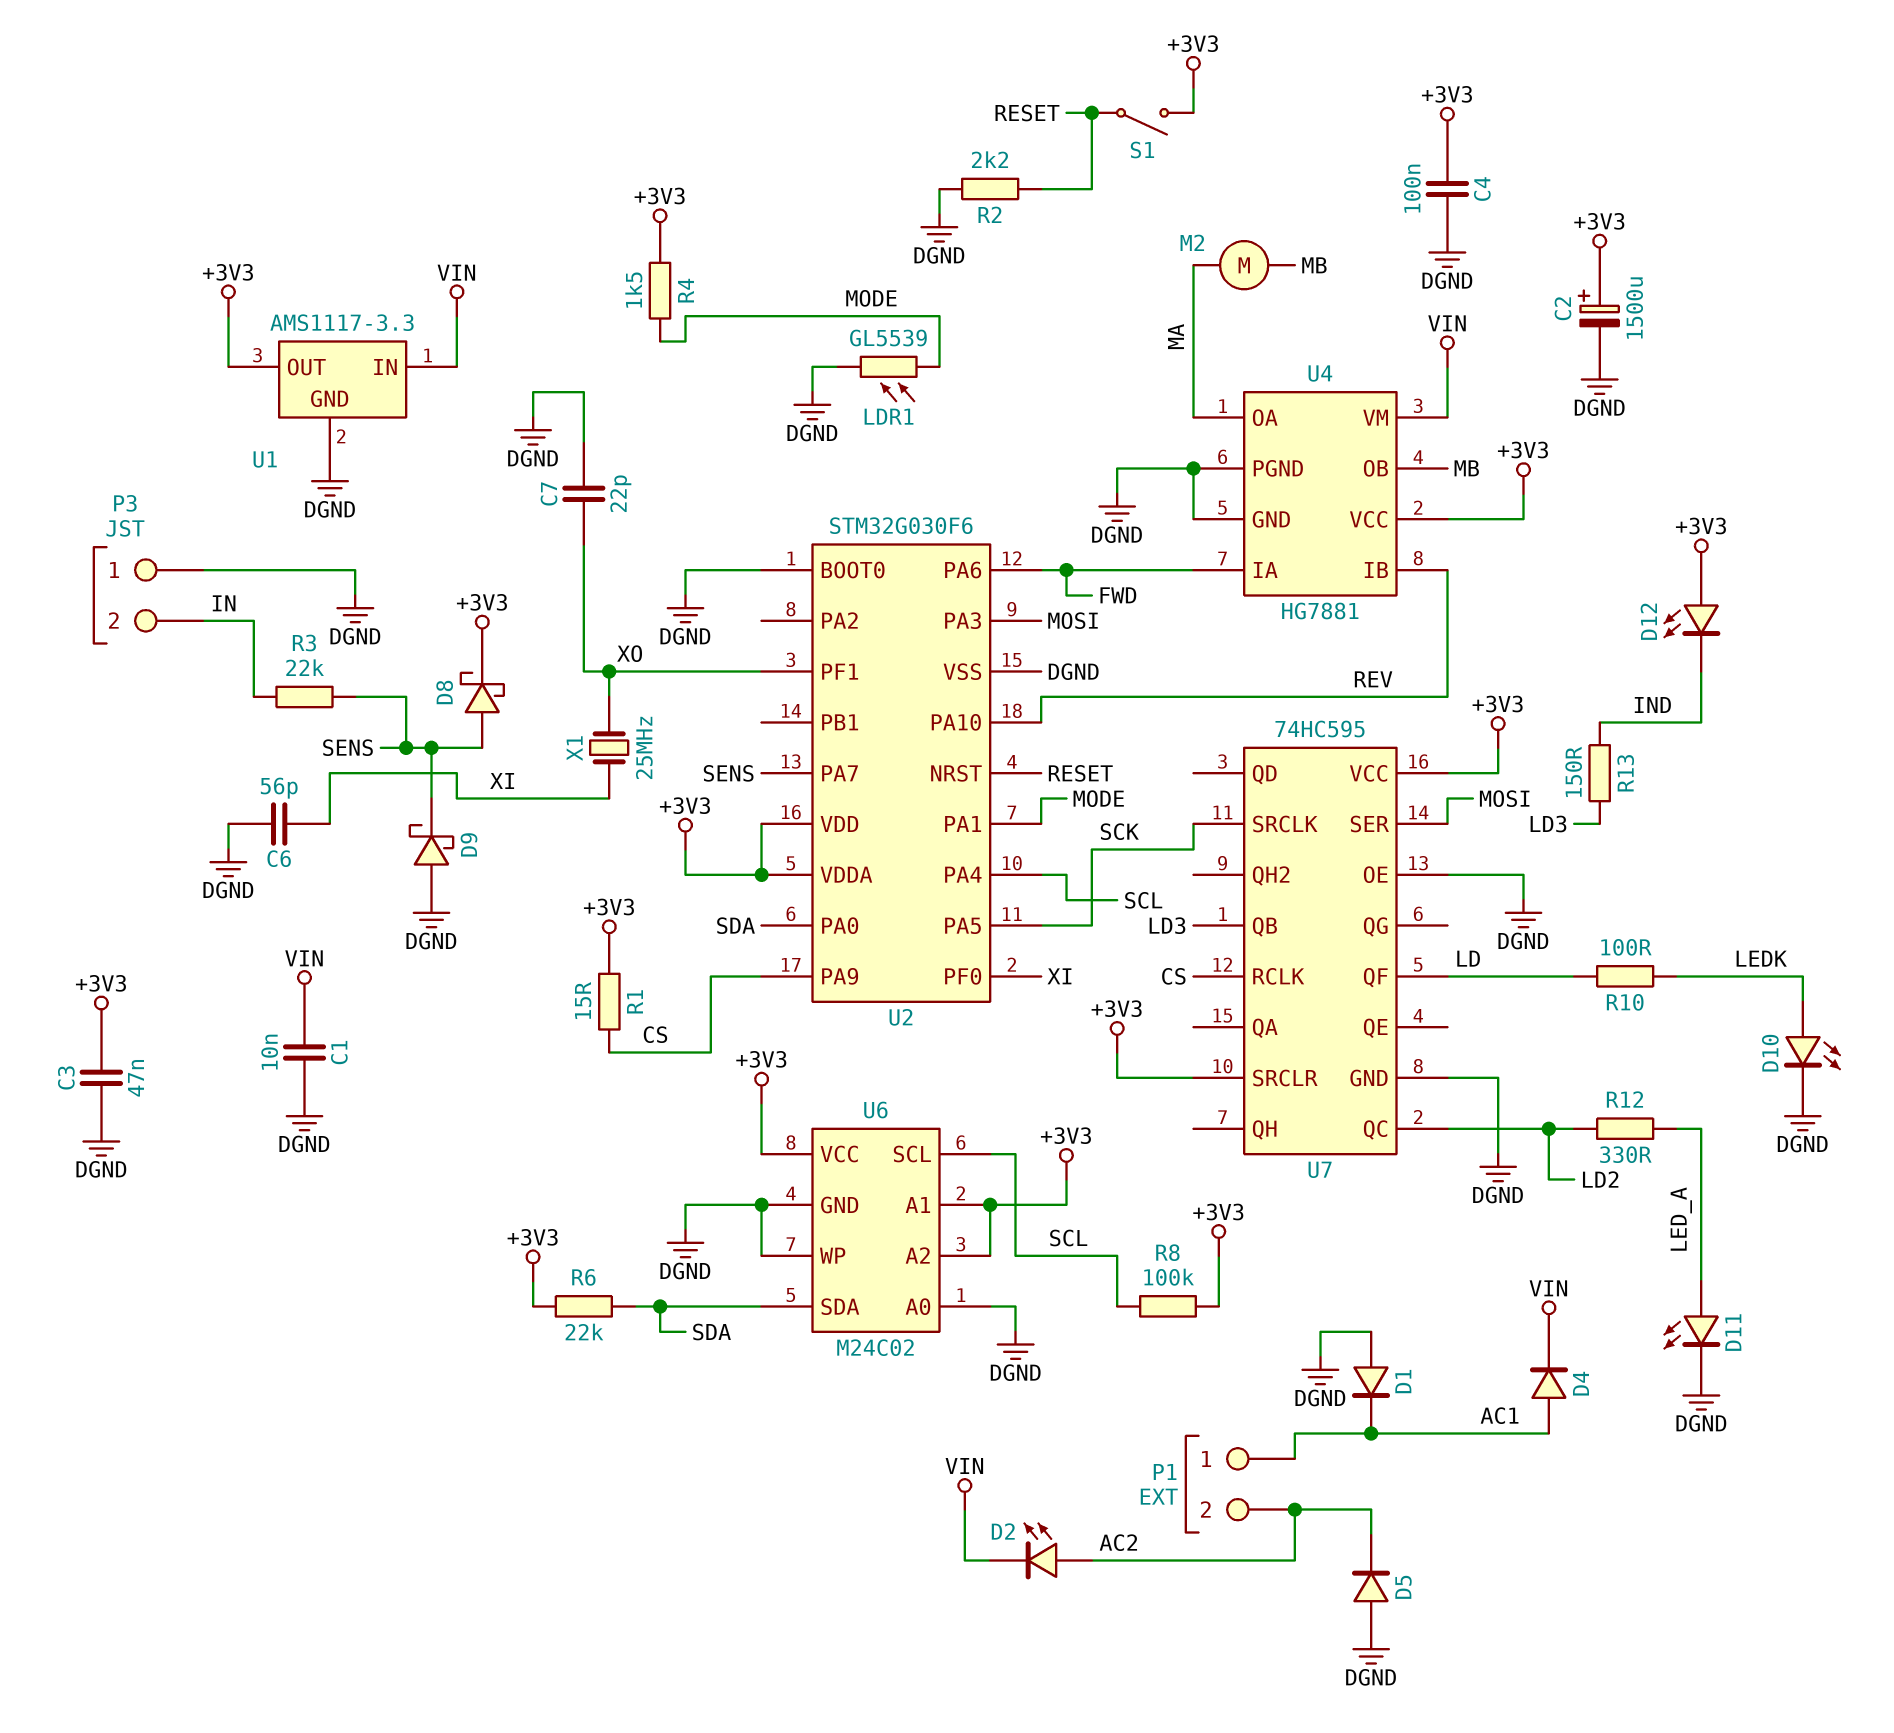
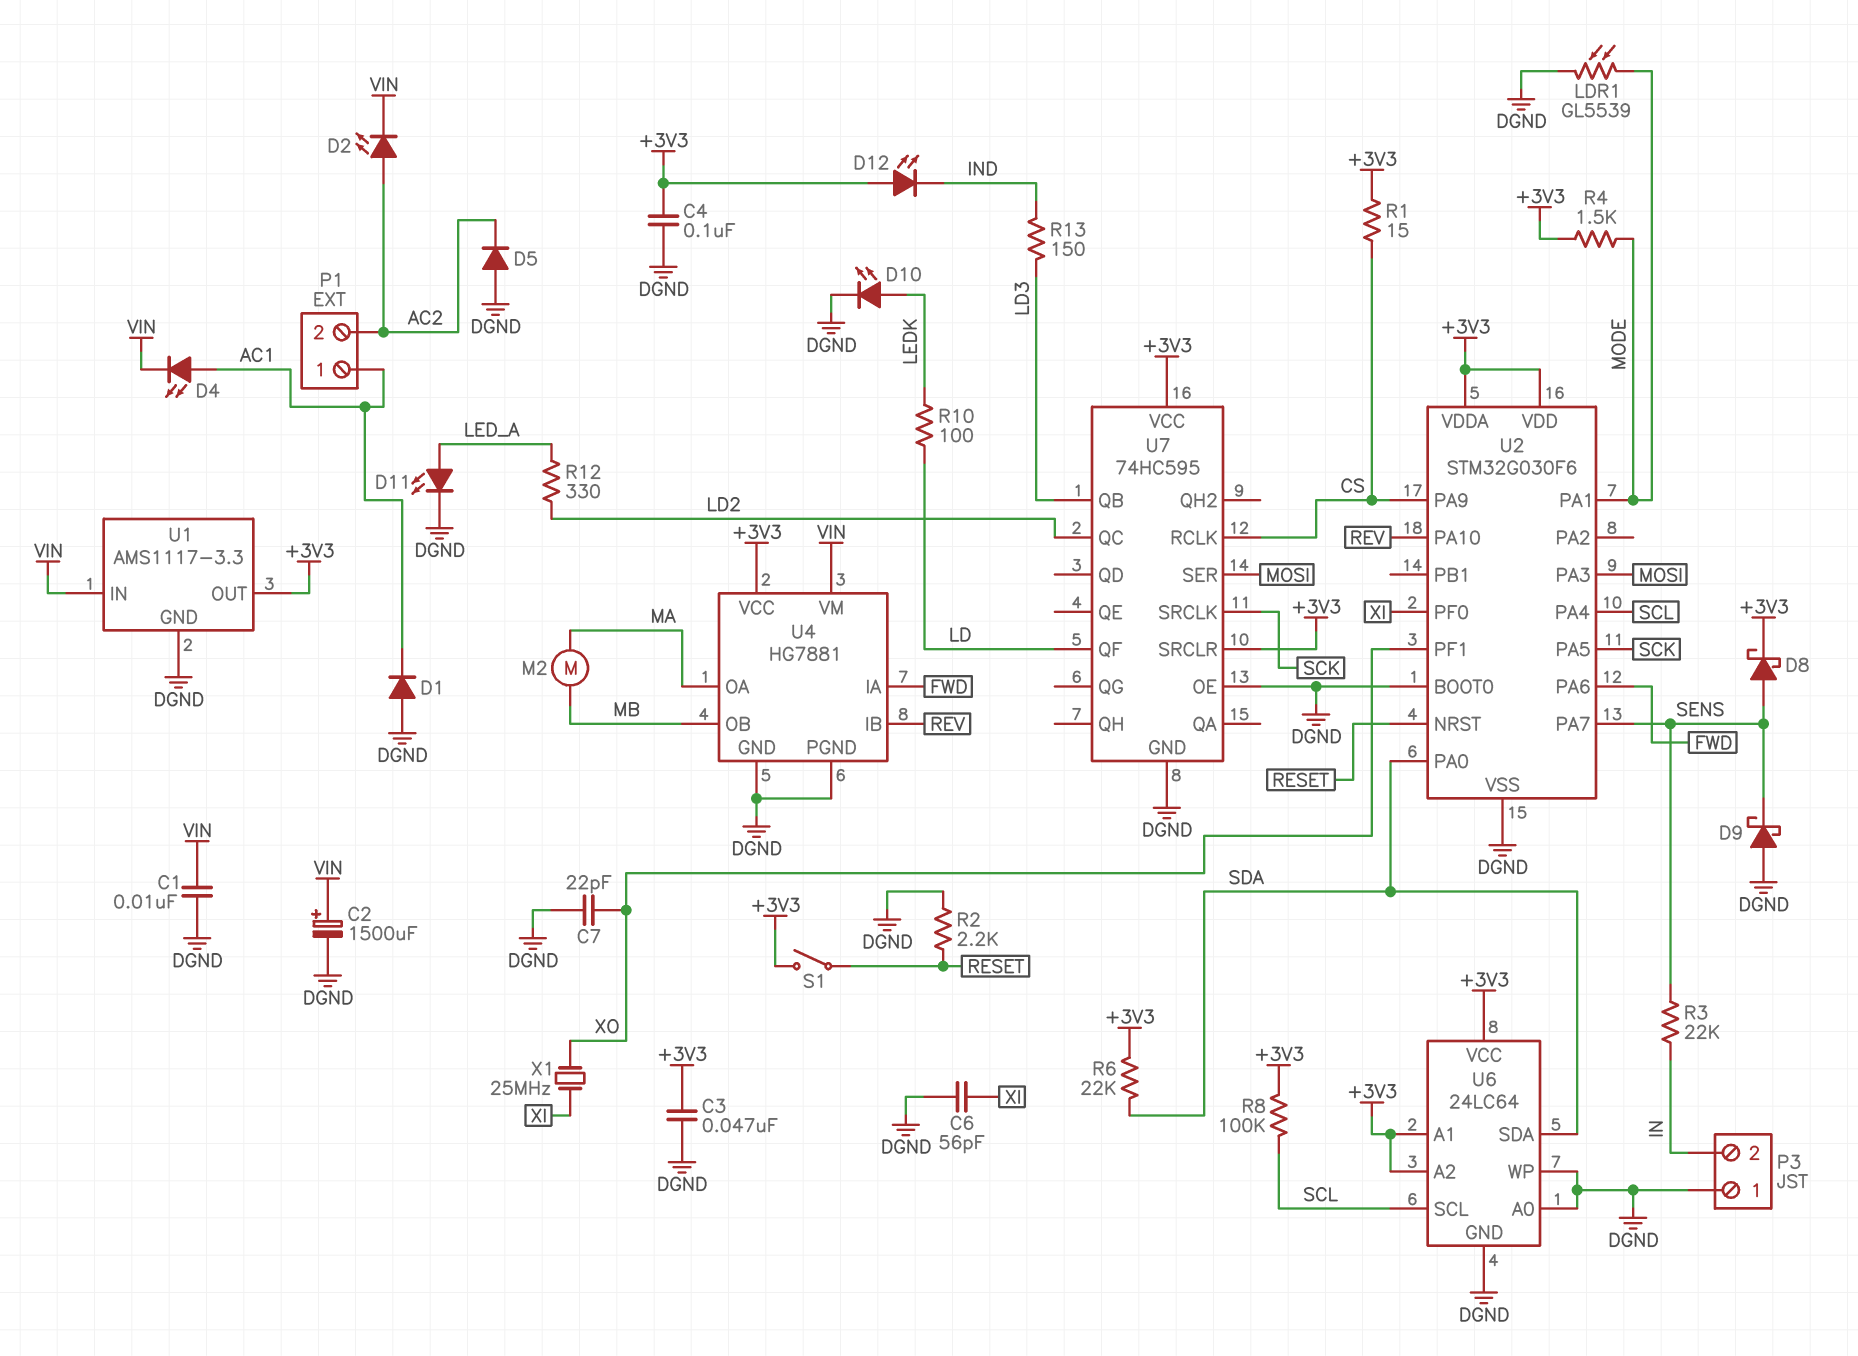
C2: 1500uF (plus +3V3, minus DGND) -> 1500uF (plus VIN, minus DGND)
D4: diode (A AC1, K VIN) -> LED (A AC1, K VIN)
U6: M24C02 -> 24LC64

